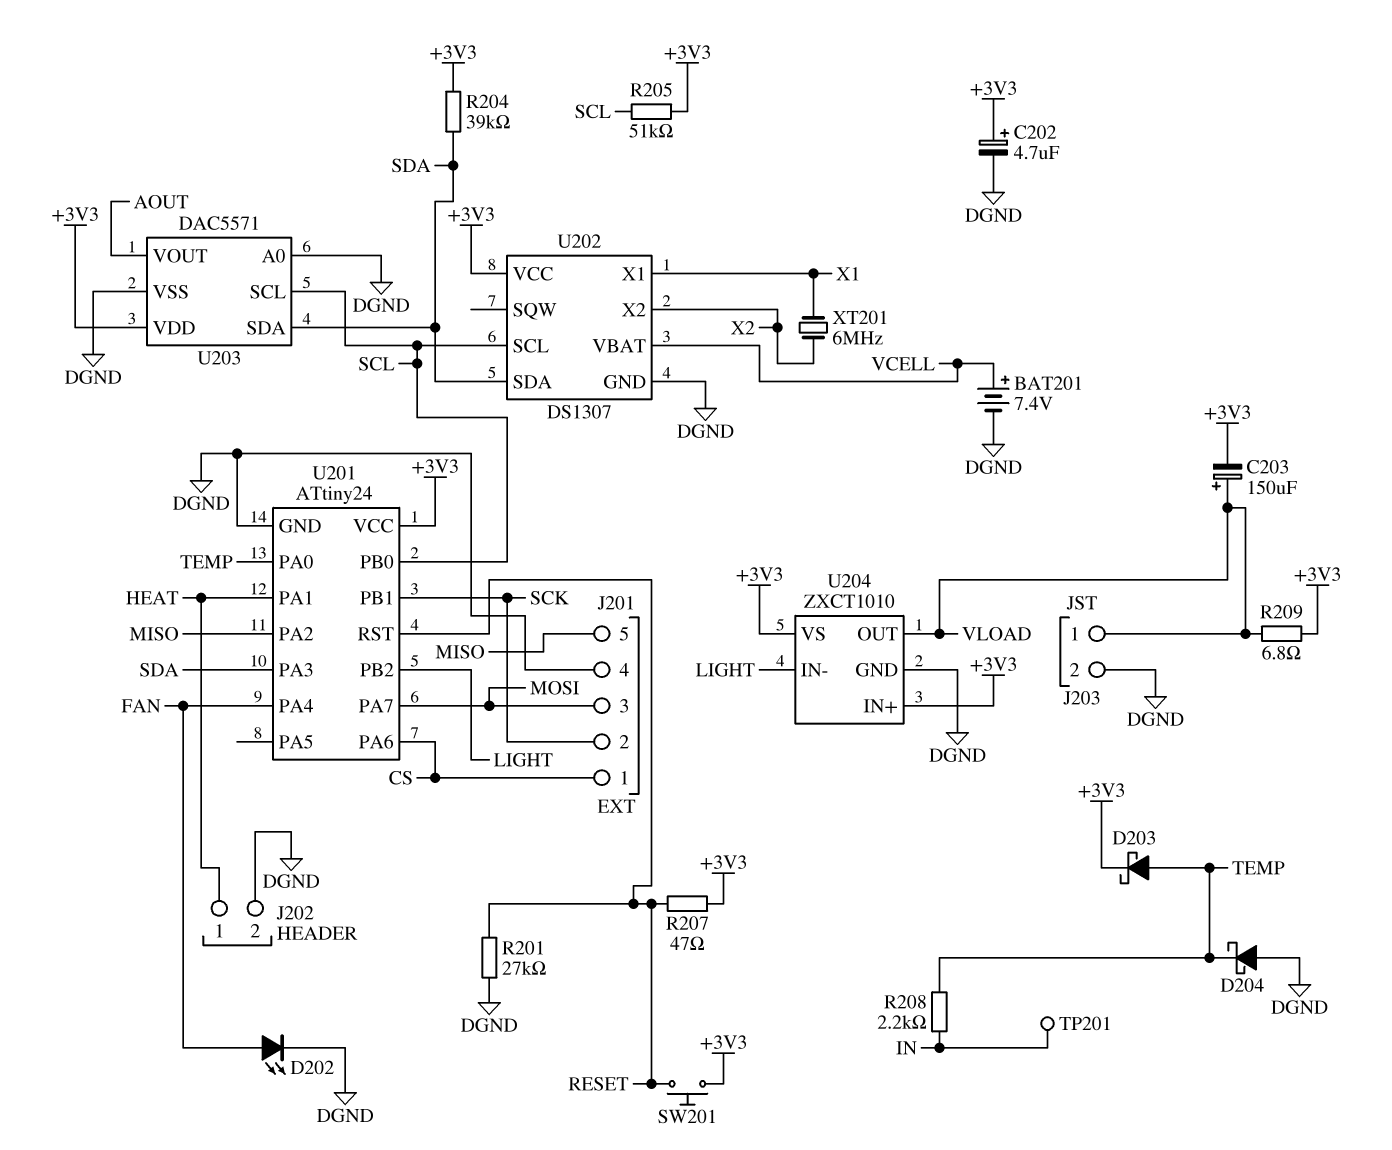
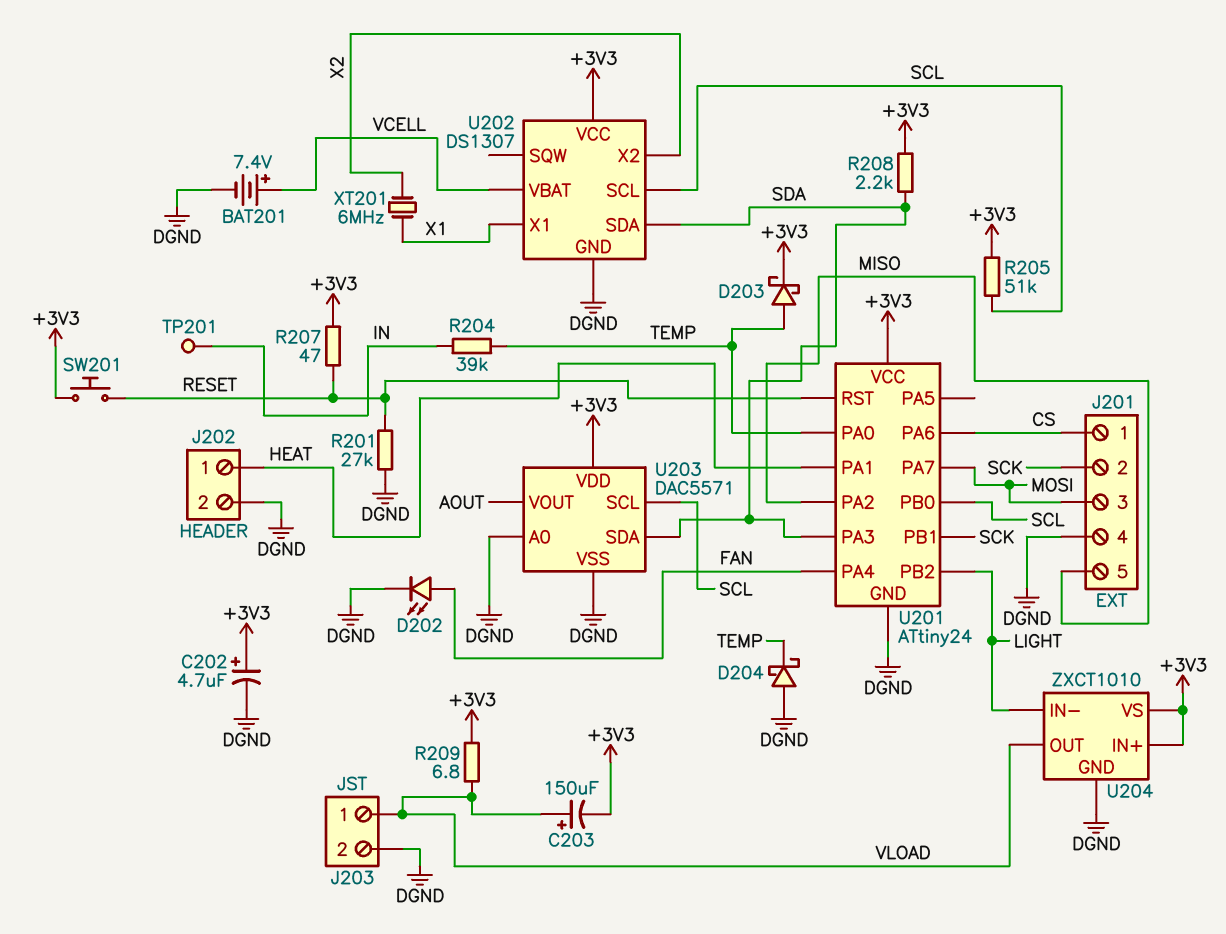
R204: 39k (+3V3, SDA) -> 39k (IN, TEMP)
R208: 2.2k (IN, TEMP) -> 2.2k (+3V3, SDA)

